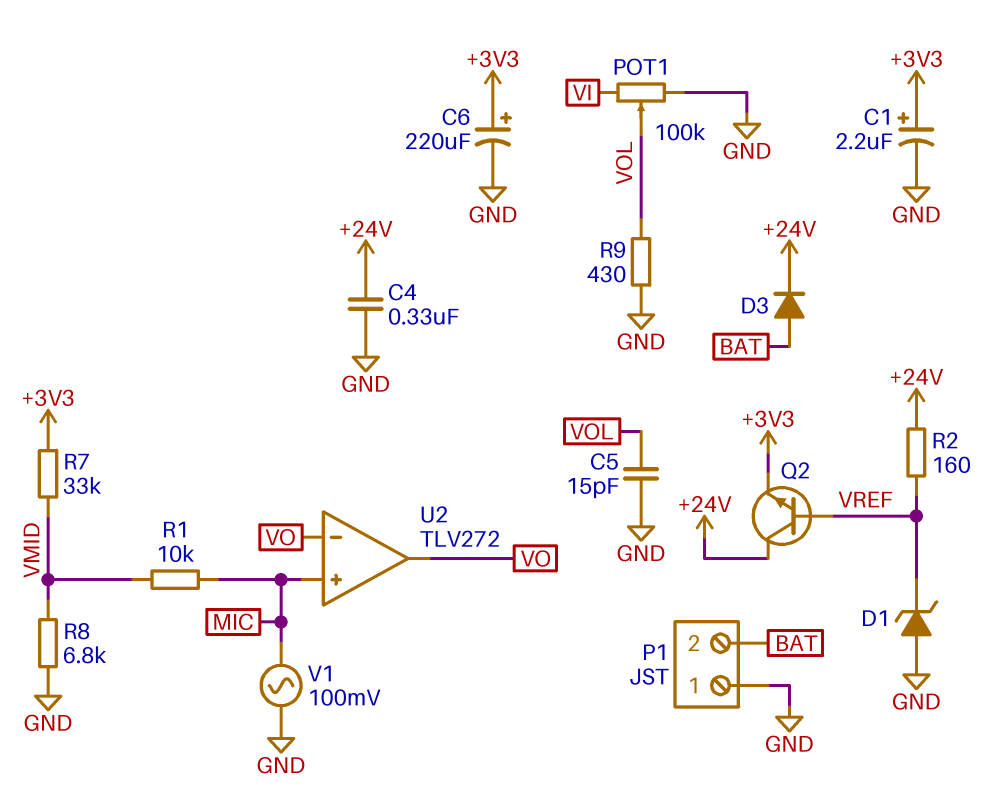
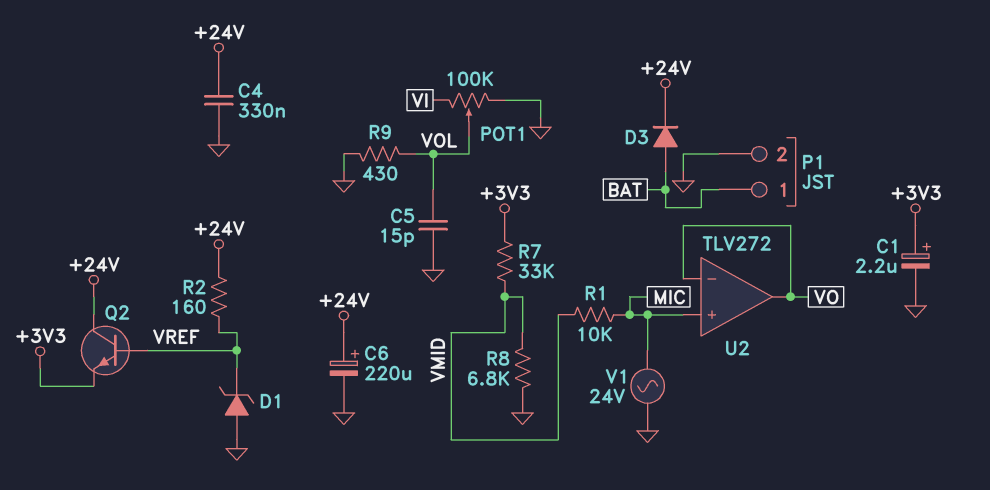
C6: 220uF (plus +3V3, minus GND) -> 220uF (plus +24V, minus GND)
P1 pin 1: GND -> BAT
P1 pin 2: BAT -> GND
V1: AC 100mV (GND, MIC) -> AC 24V (GND, MIC)

